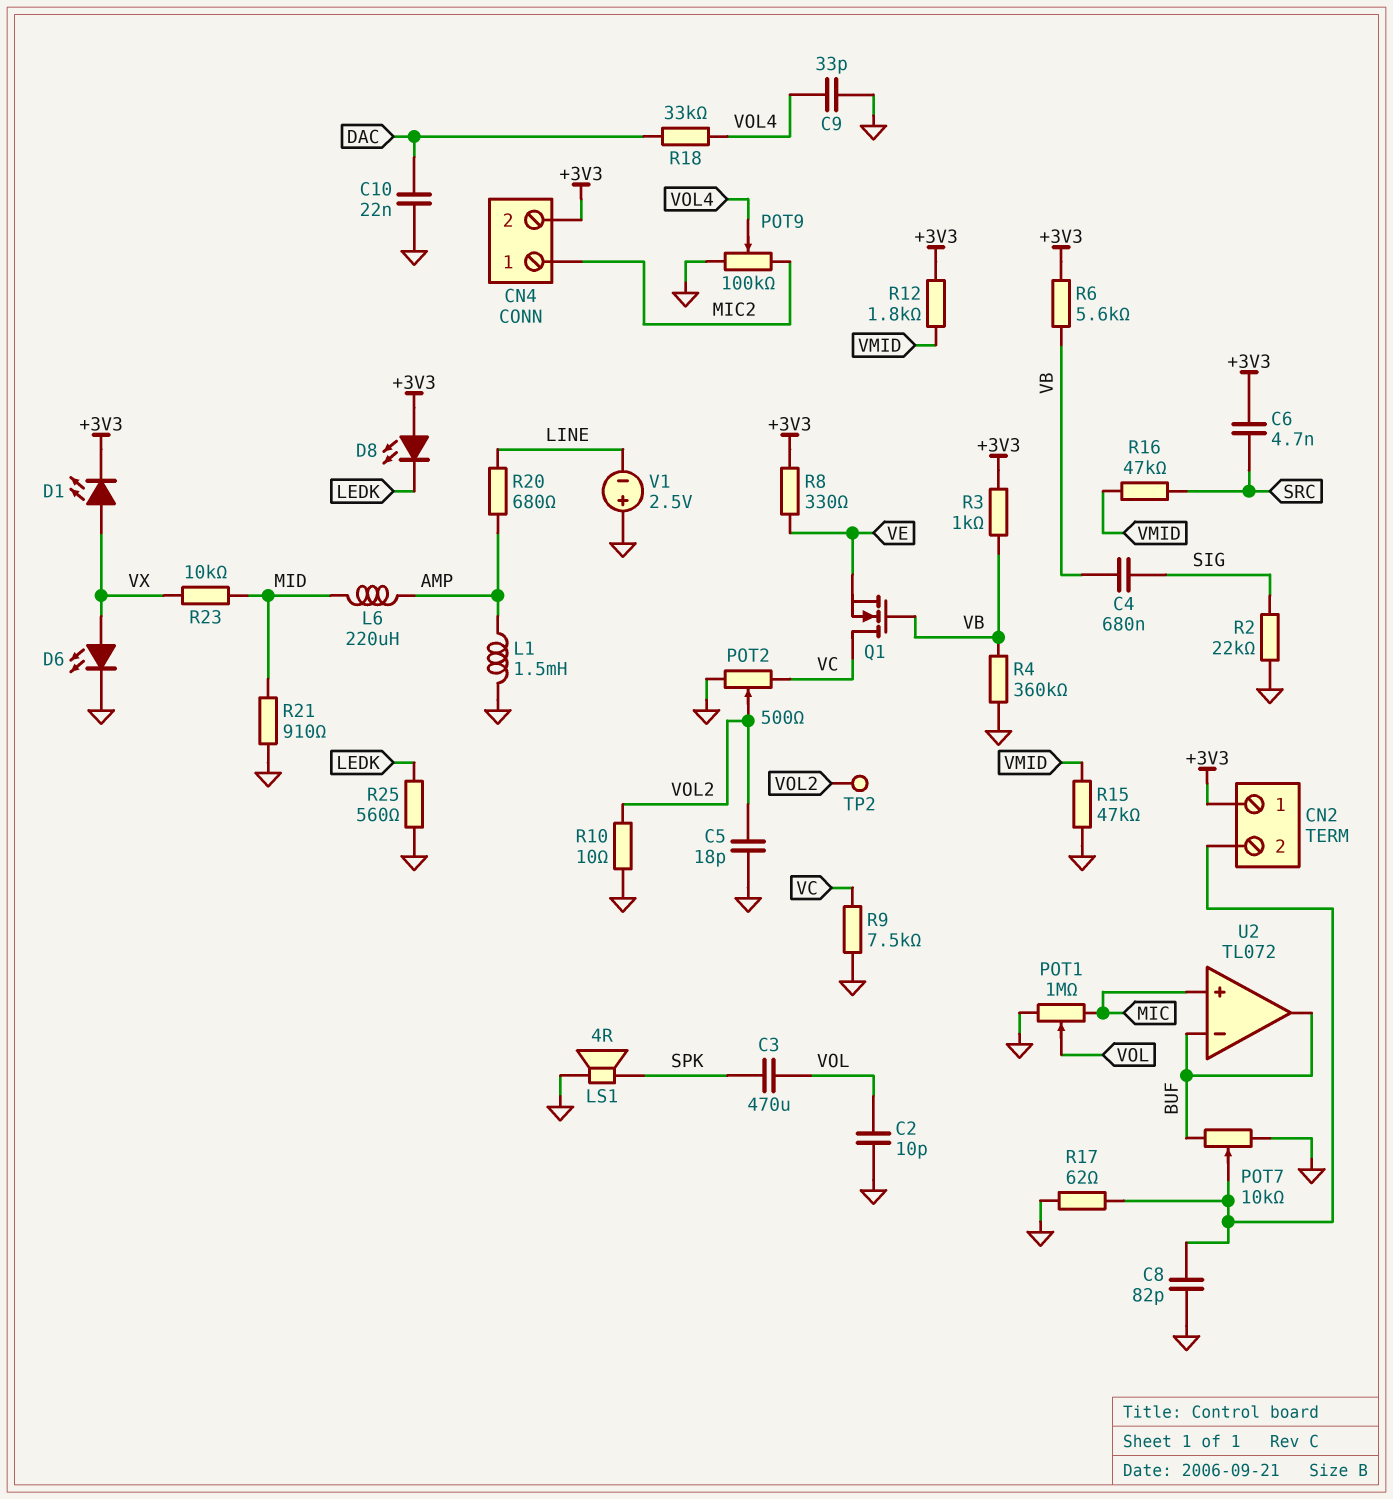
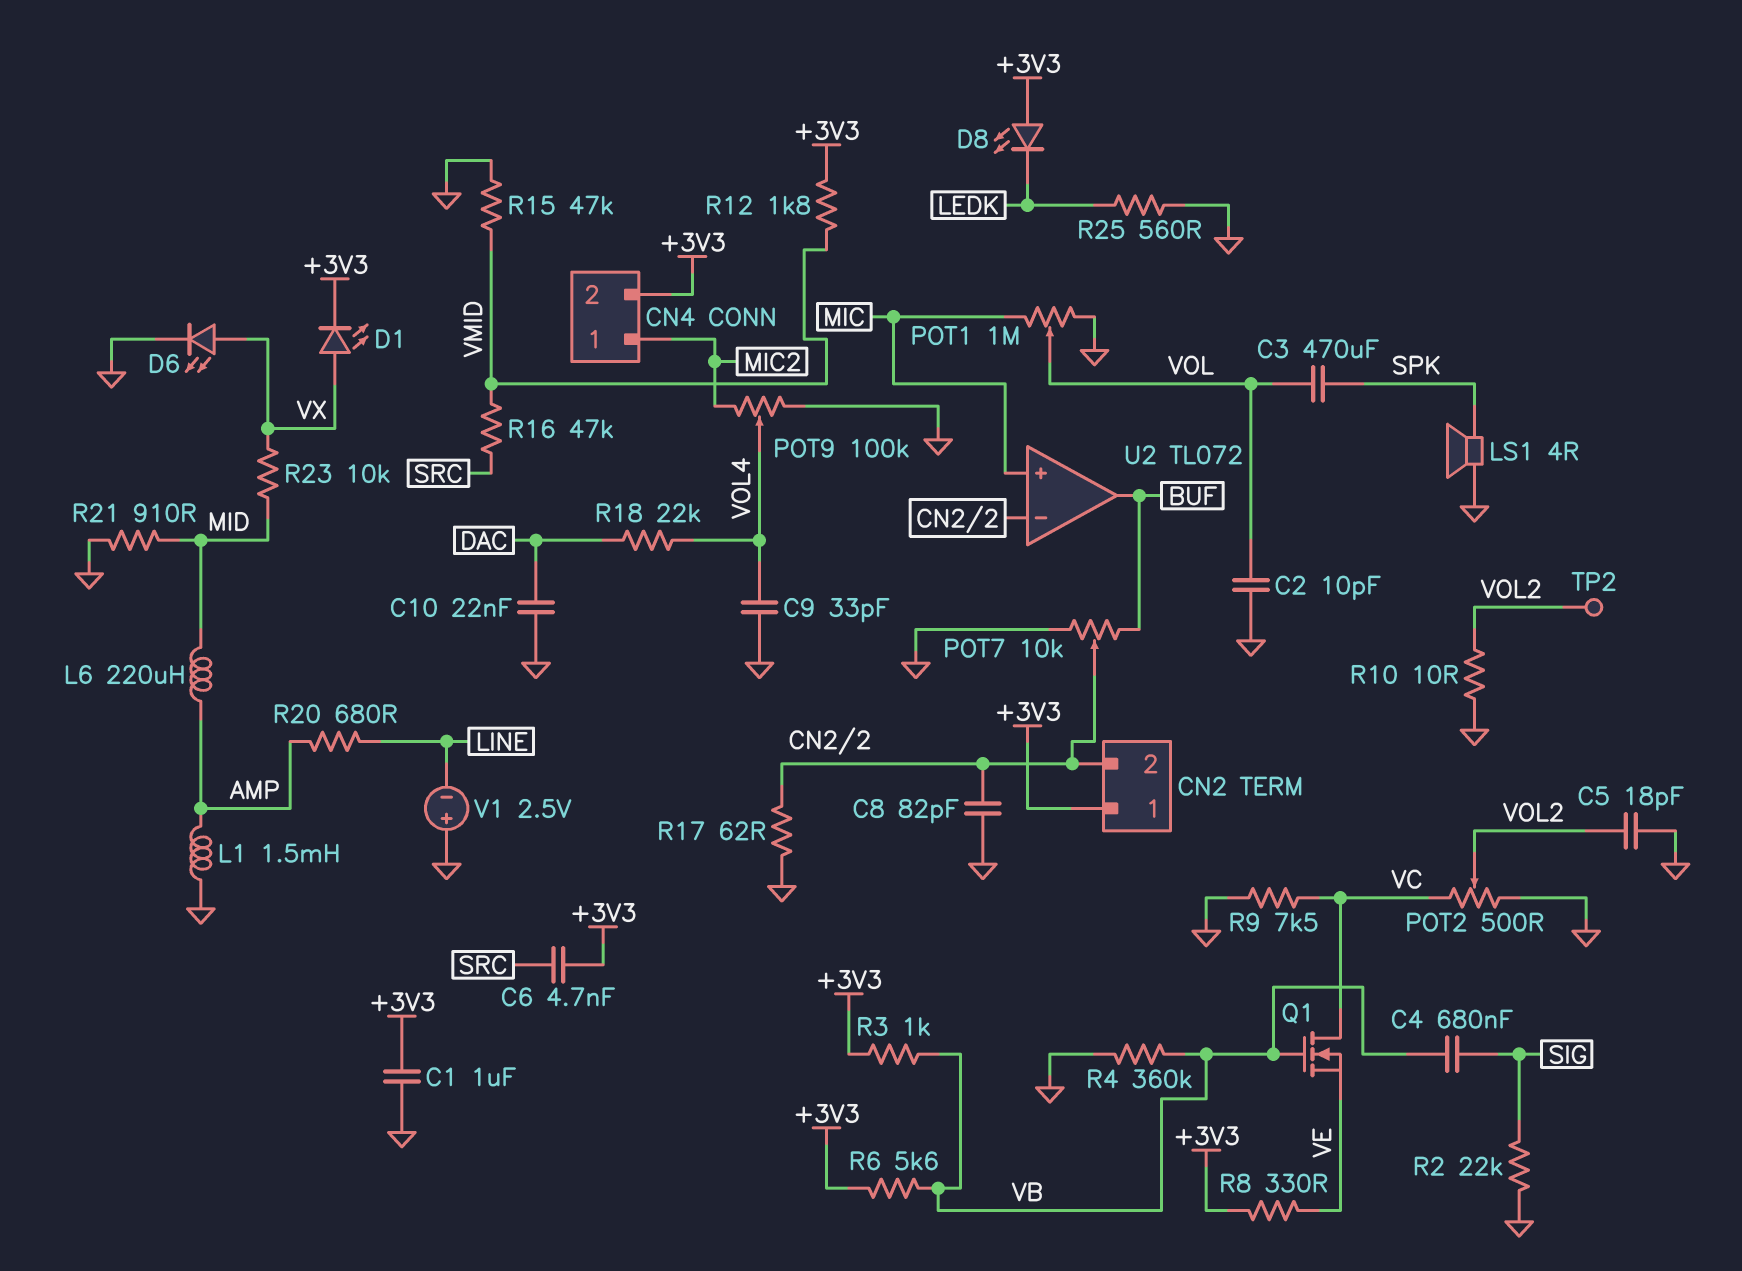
C1: none -> 1uF (+3V3, GND)
R18: 33k (DAC, VOL4) -> 22k (DAC, VOL4)
U2 pin in-: BUF -> CN2/2

